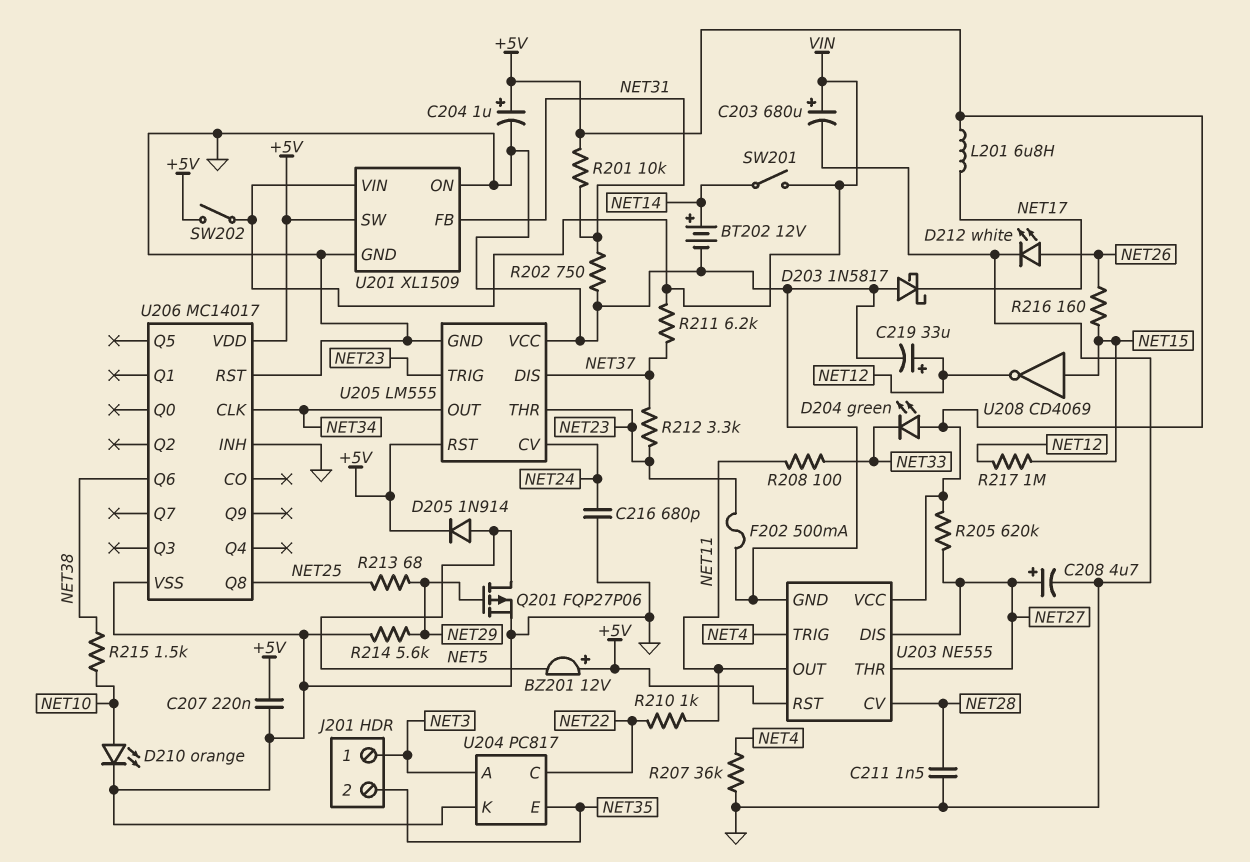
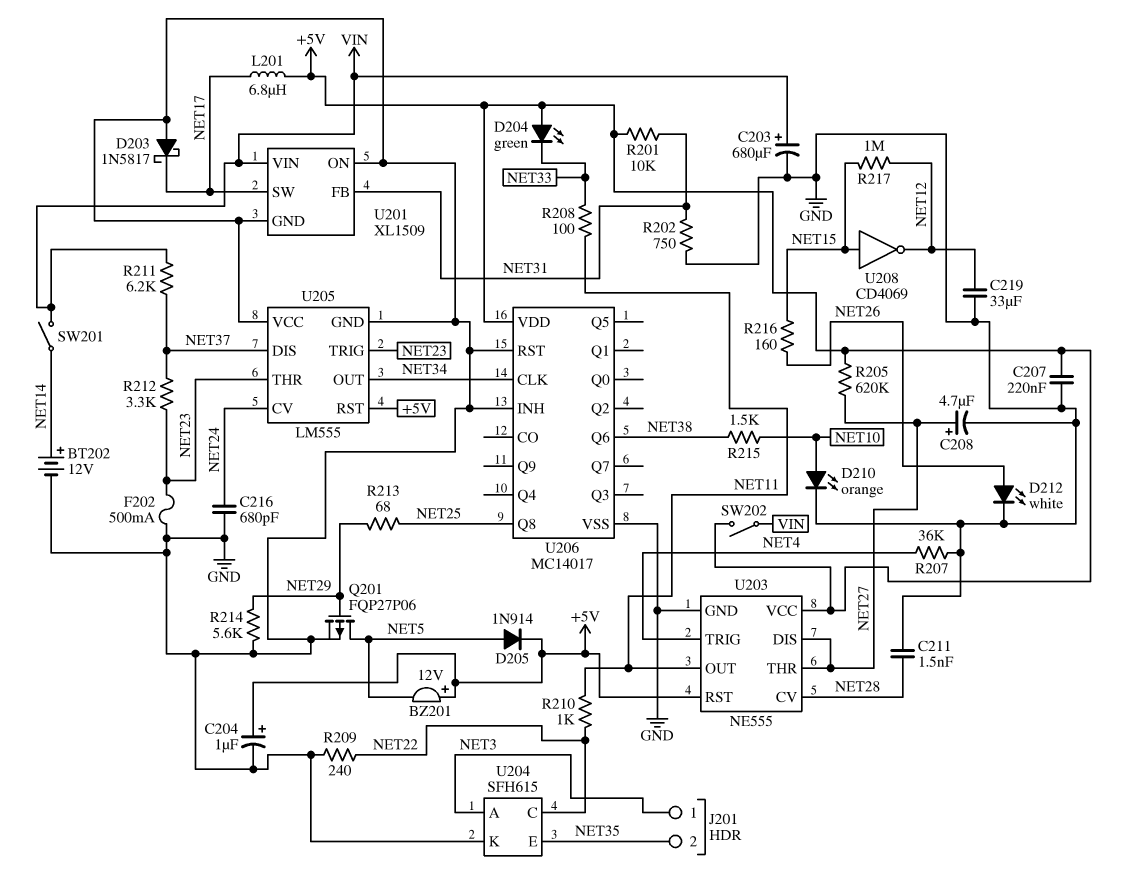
C219: 33uF (plus NET12, minus GND) -> 33uF (GND, NET12)
R209: none -> 240 (GND, NET22)
U201 pin SW: +5V -> NET17
U204: PC817 -> SFH615

